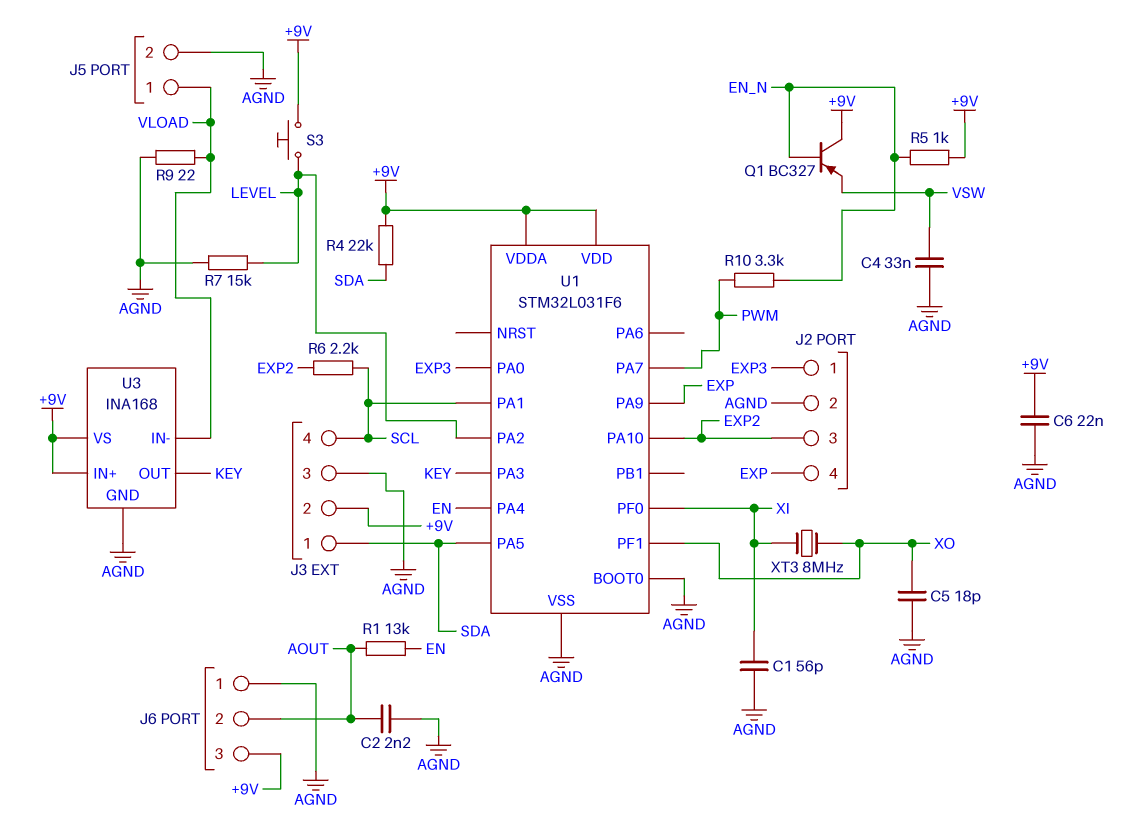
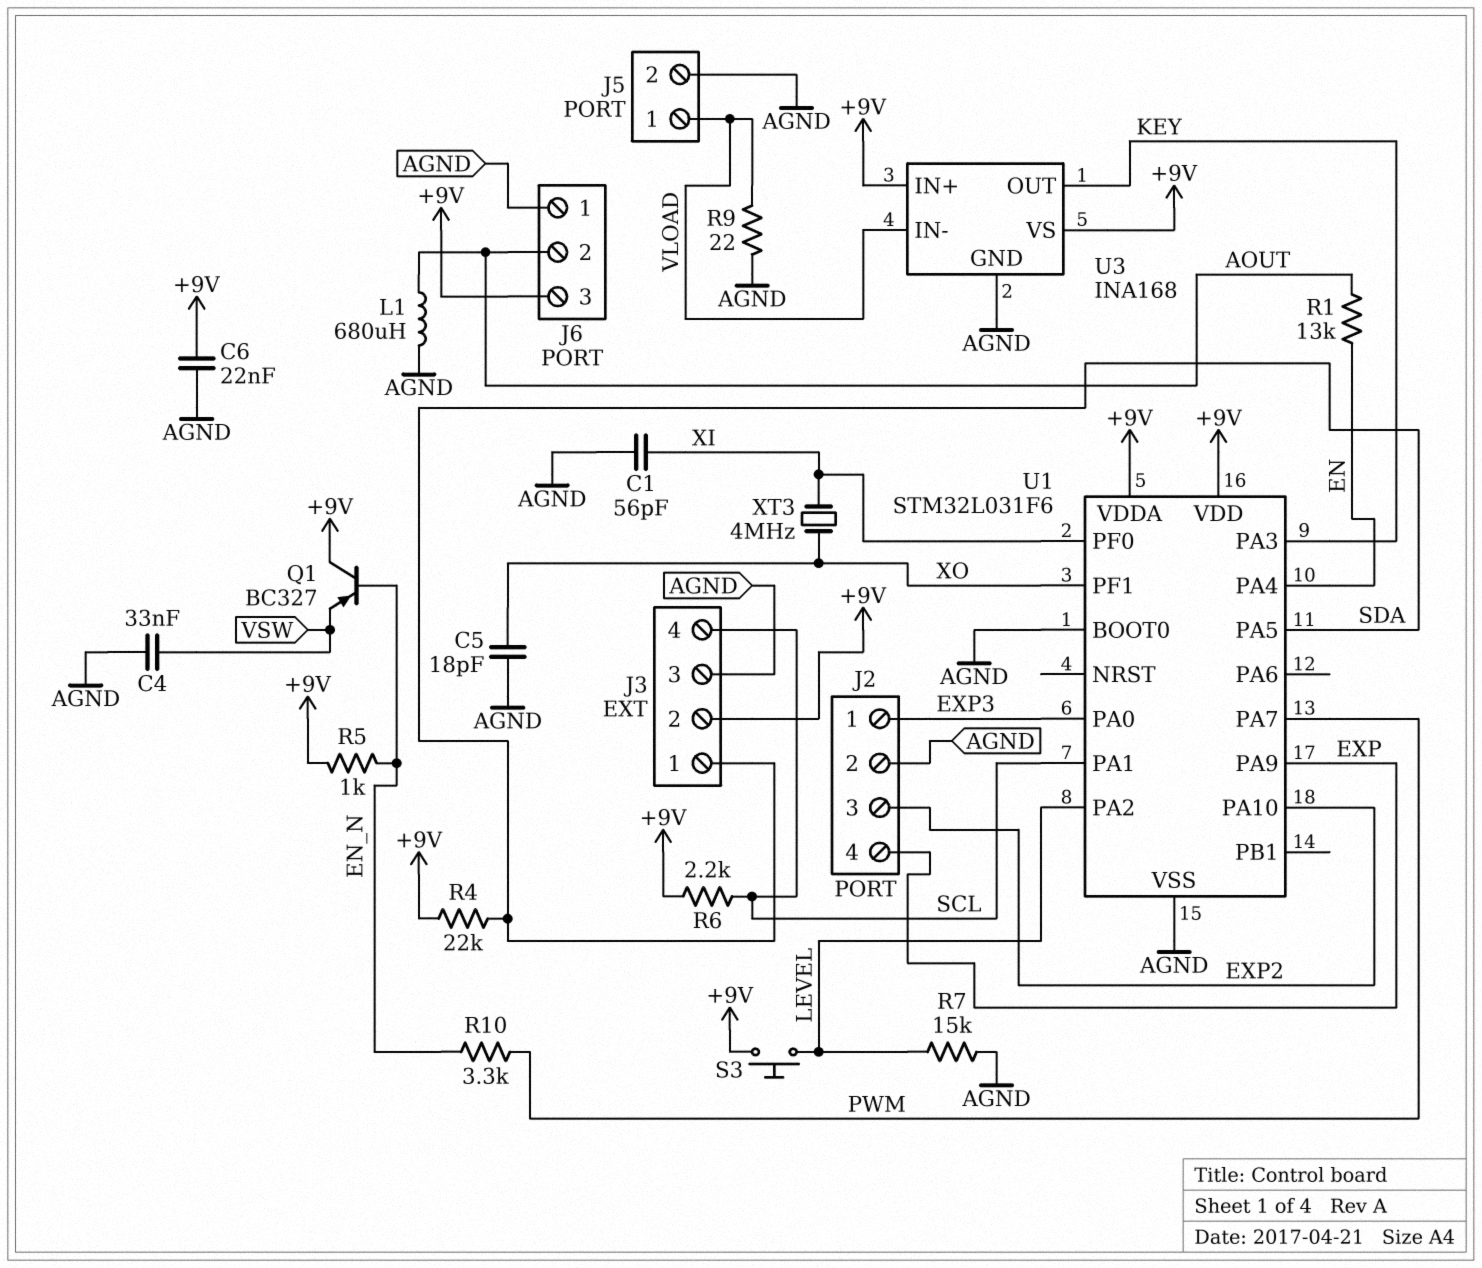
C2: 2.2nF (AGND, AOUT) -> none
L1: none -> 680uH (AGND, AOUT)
R6: 2.2k (EXP2, SCL) -> 2.2k (+9V, SCL)
XT3: 8MHz (XI, XO) -> 4MHz (XI, XO)

